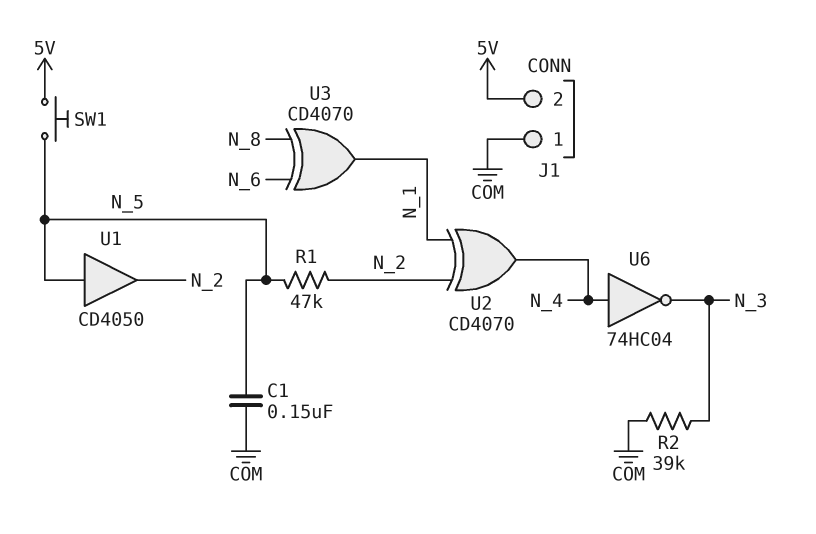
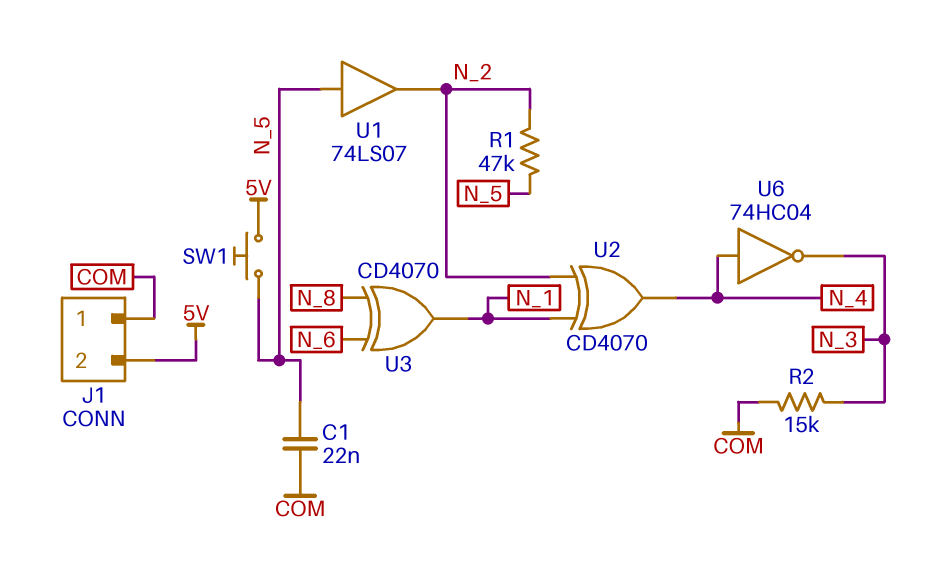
C1: 150nF (COM, N_5) -> 22nF (COM, N_5)
R2: 39k (COM, N_3) -> 15k (COM, N_3)
U1: buffer CD4050 (in N_5, out N_2) -> buffer 74LS07 (in N_5, out N_2)

